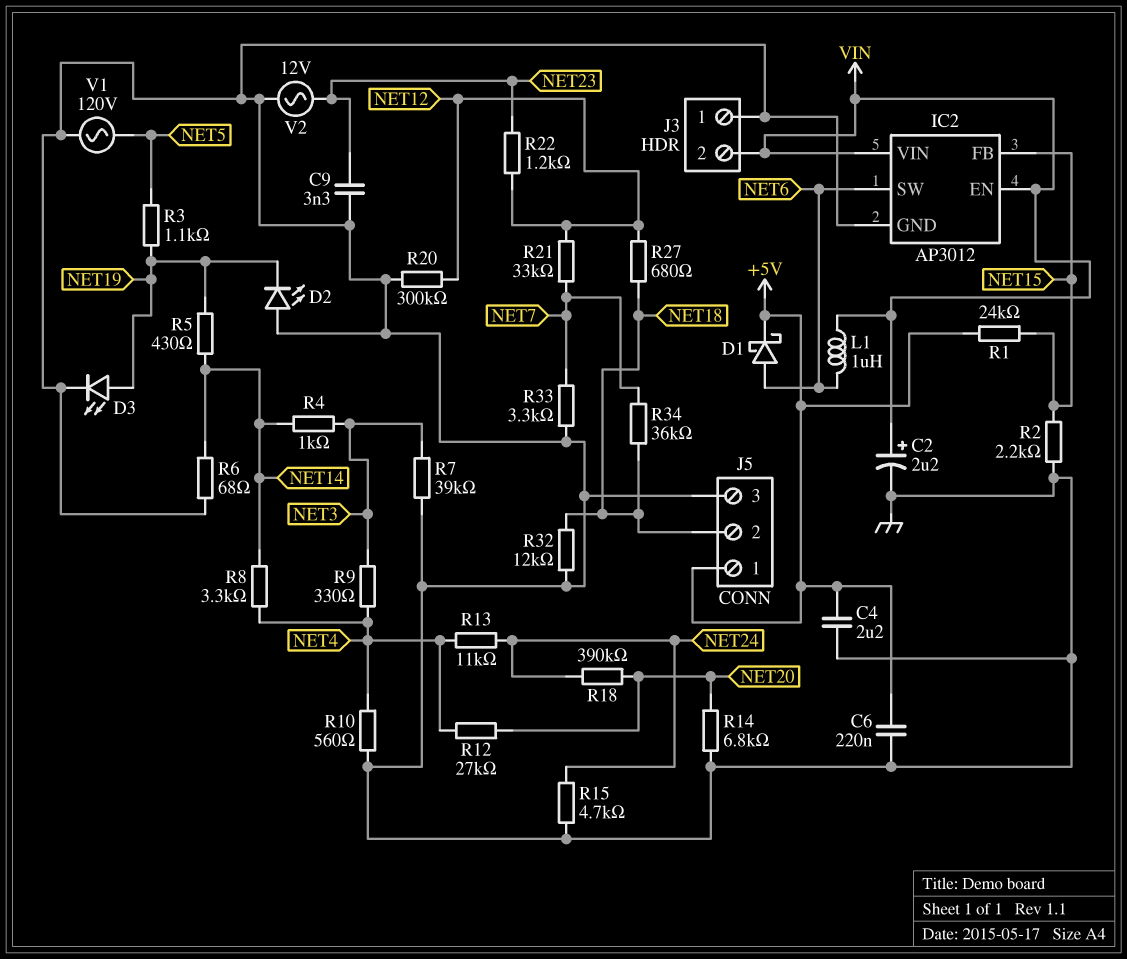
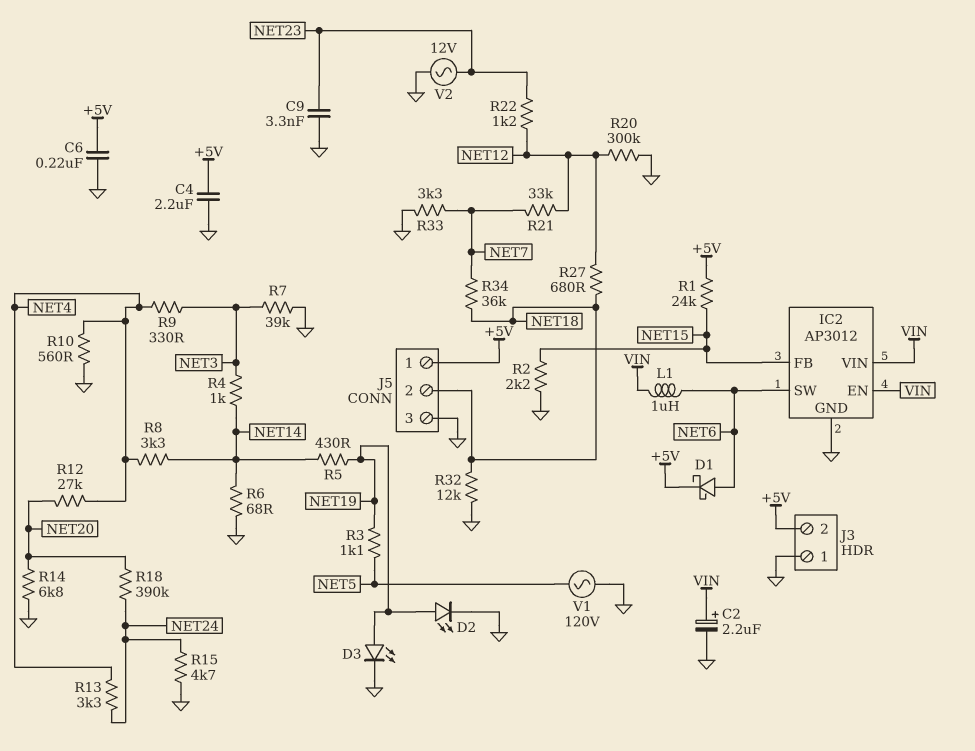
D2: LED (A GND, K NET19) -> LED (A NET19, K GND)
J3 pin 2: VIN -> +5V
R13: 11k (NET4, NET24) -> 3.3k (NET4, NET24)

